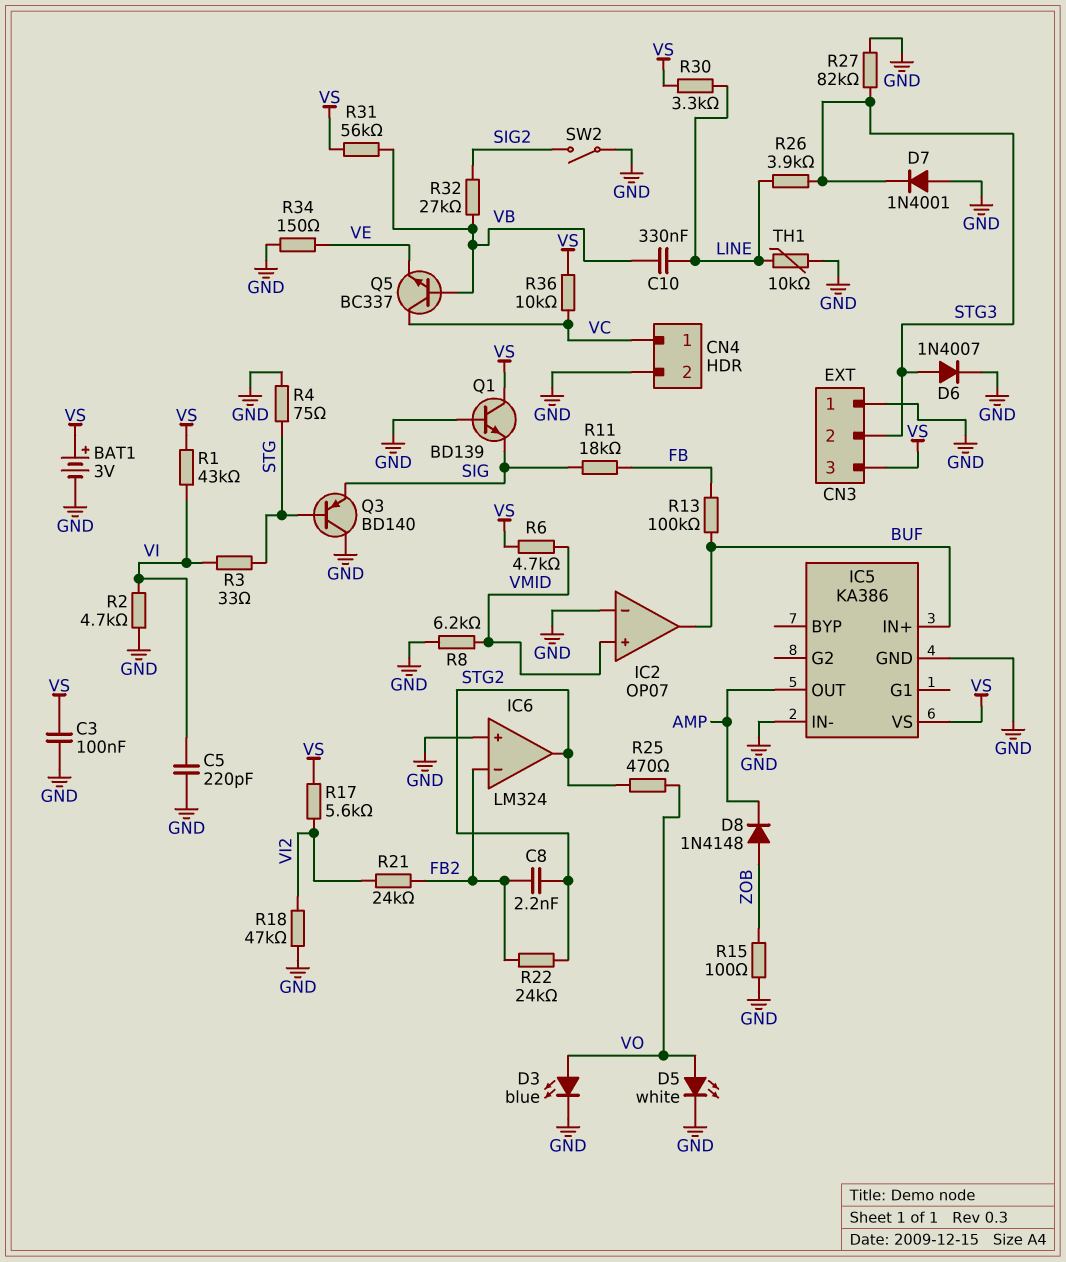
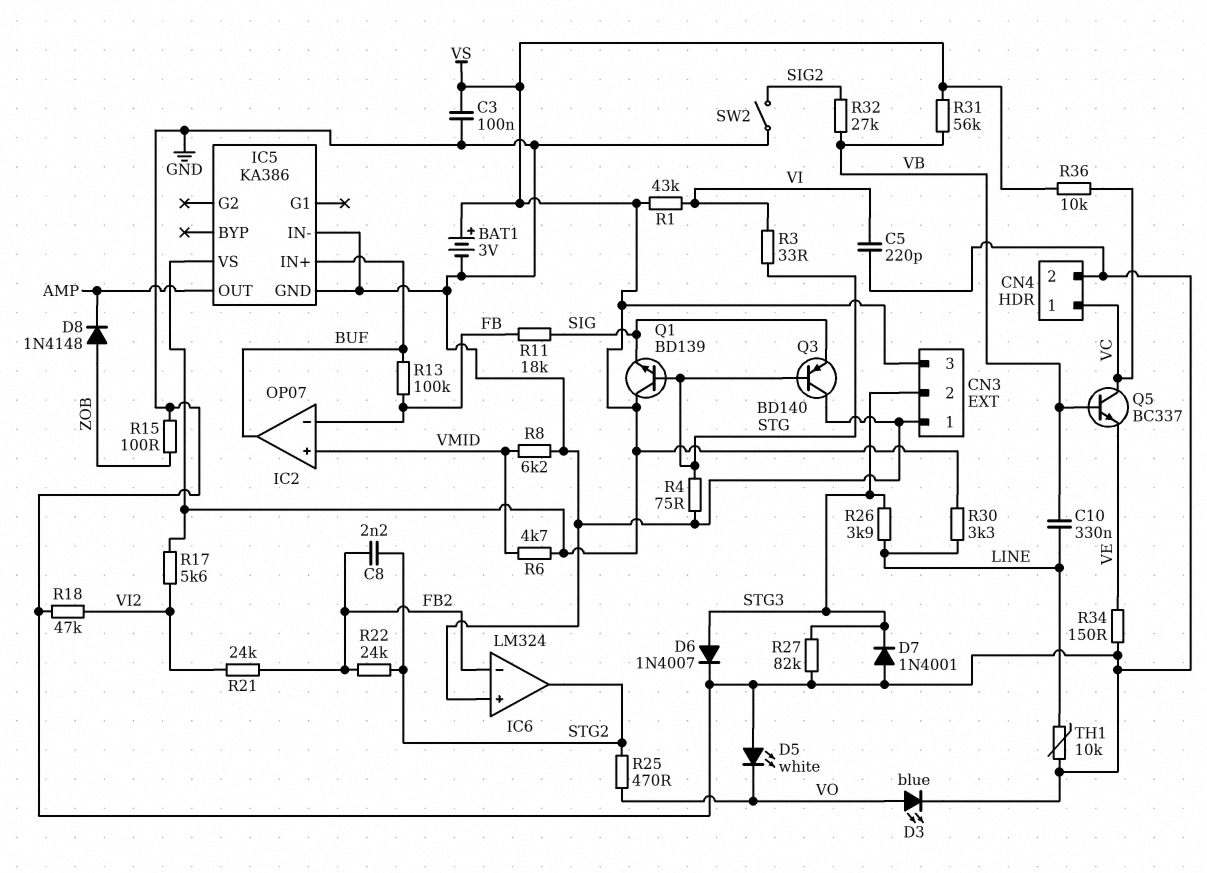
D5: LED white (A VO, K GND) -> LED white (A GND, K VO)
IC2 pin in-: GND -> FB
Q1: NPN BD139 (B GND, C VS, E SIG) -> NPN BD139 (B STG, C VS, E SIG)
R2: 4.7k (GND, VI) -> none

